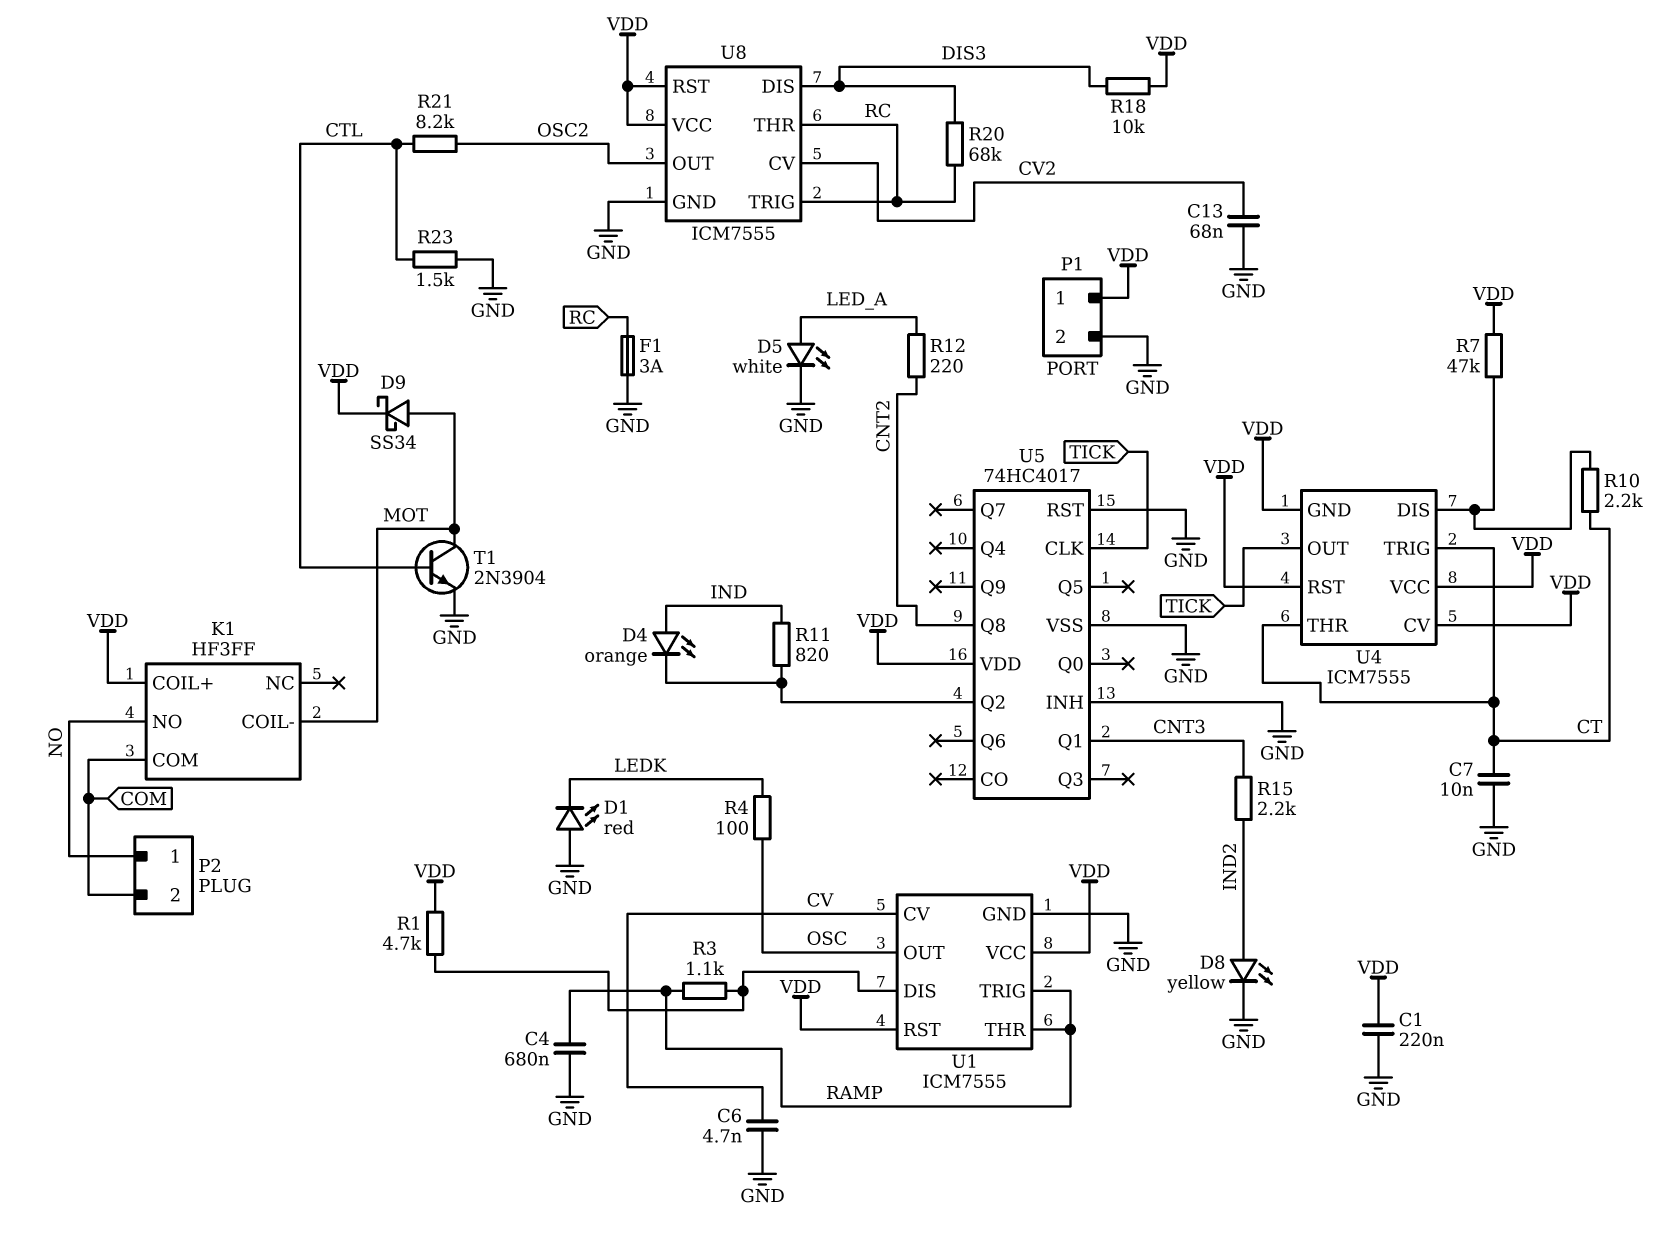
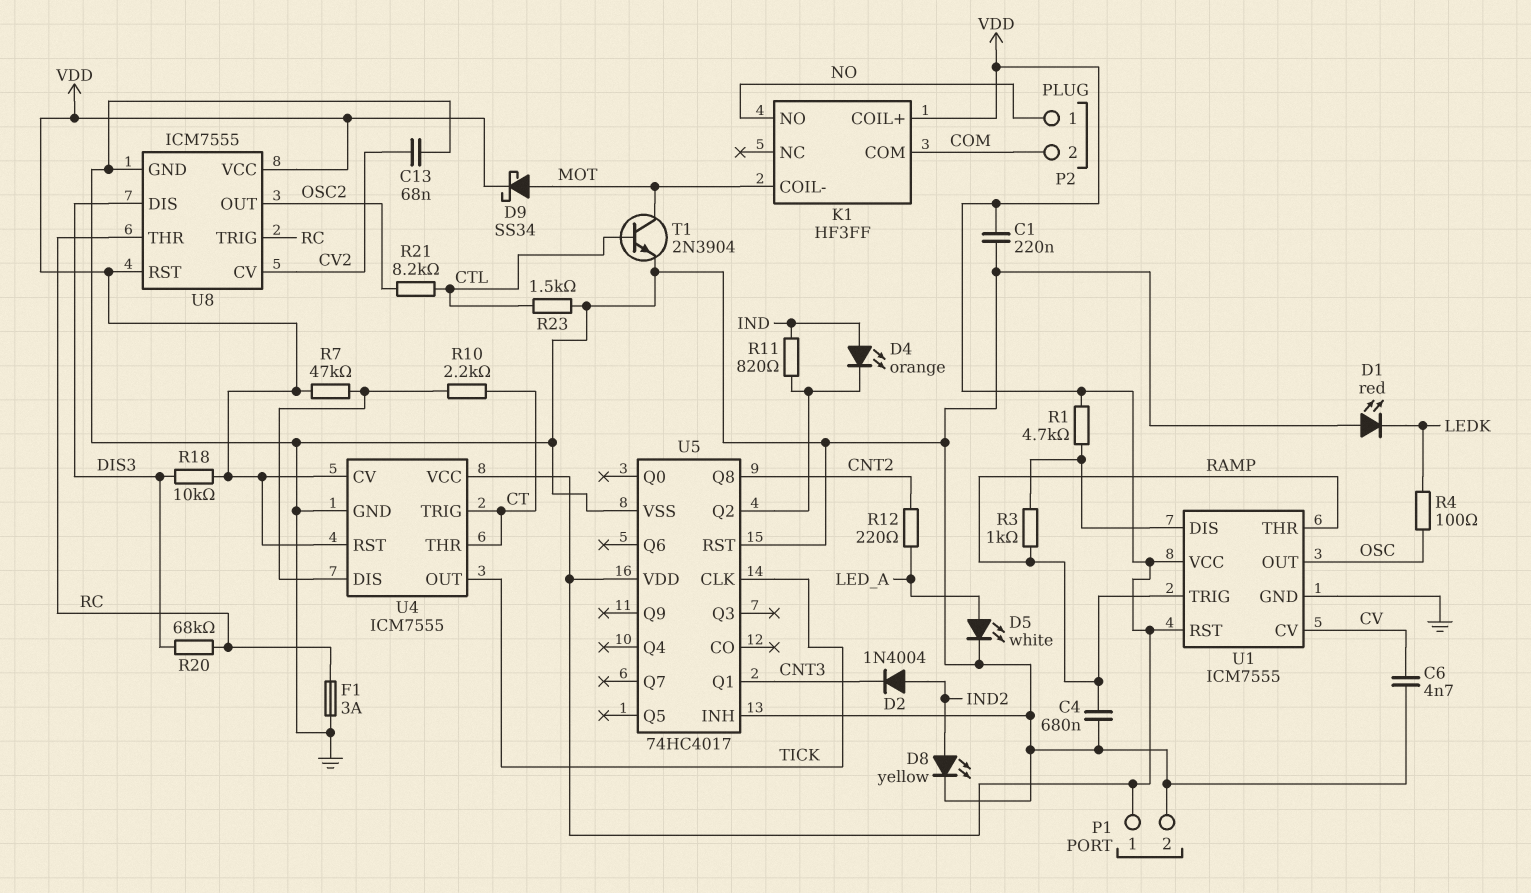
C7: 10nF (CT, GND) -> none
D2: none -> diode 1N4004 (A IND2, K CNT3)
R3: 1.1k (RAMP, U1/DIS) -> 1k (RAMP, U1/DIS)
R15: 2.2k (CNT3, IND2) -> none
U4 pin GND: VDD -> GND

